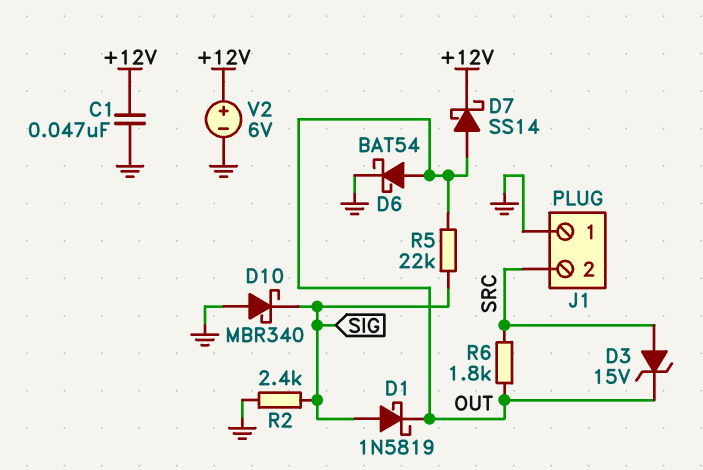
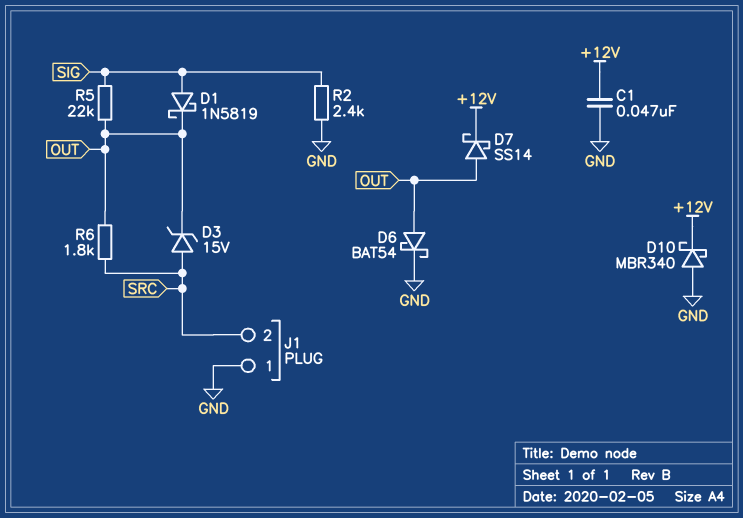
D10: schottky MBR340 (A GND, K SIG) -> schottky MBR340 (A GND, K +12V)
V2: 6V (plus +12V, minus GND) -> none

